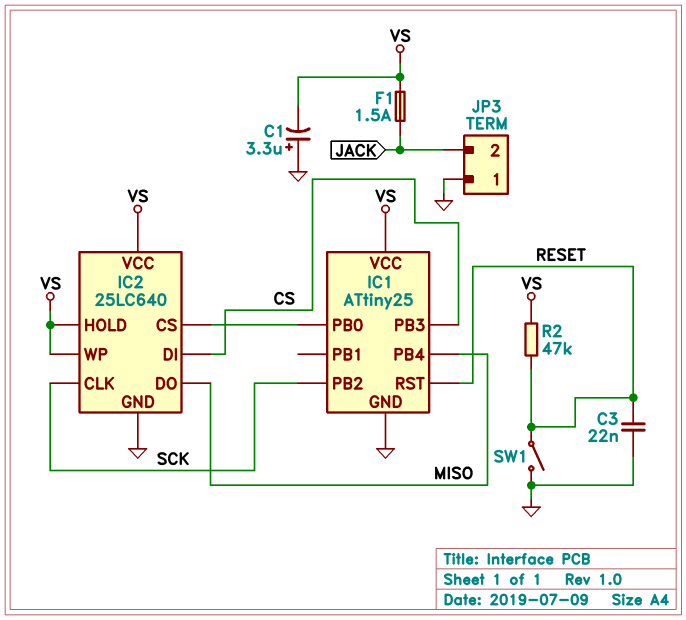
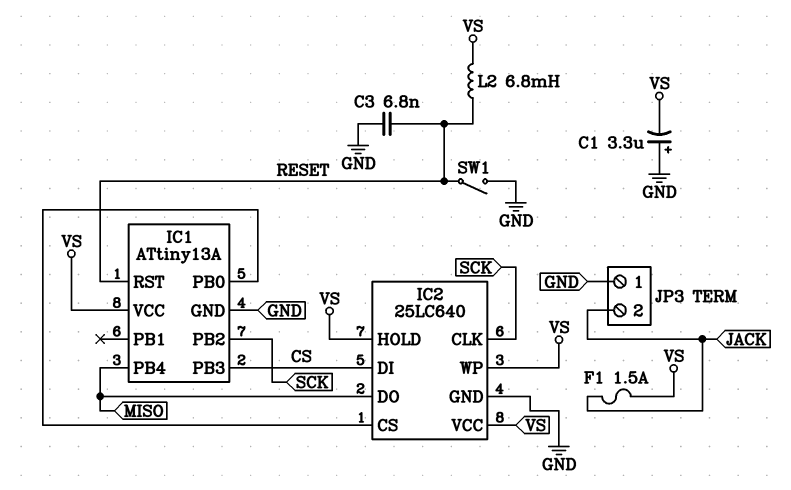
C3: 22nF (GND, RESET) -> 6.8nF (GND, RESET)
IC1: ATtiny25 -> ATtiny13A
L2: none -> 6.8mH (RESET, VS)
R2: 47k (RESET, VS) -> none

